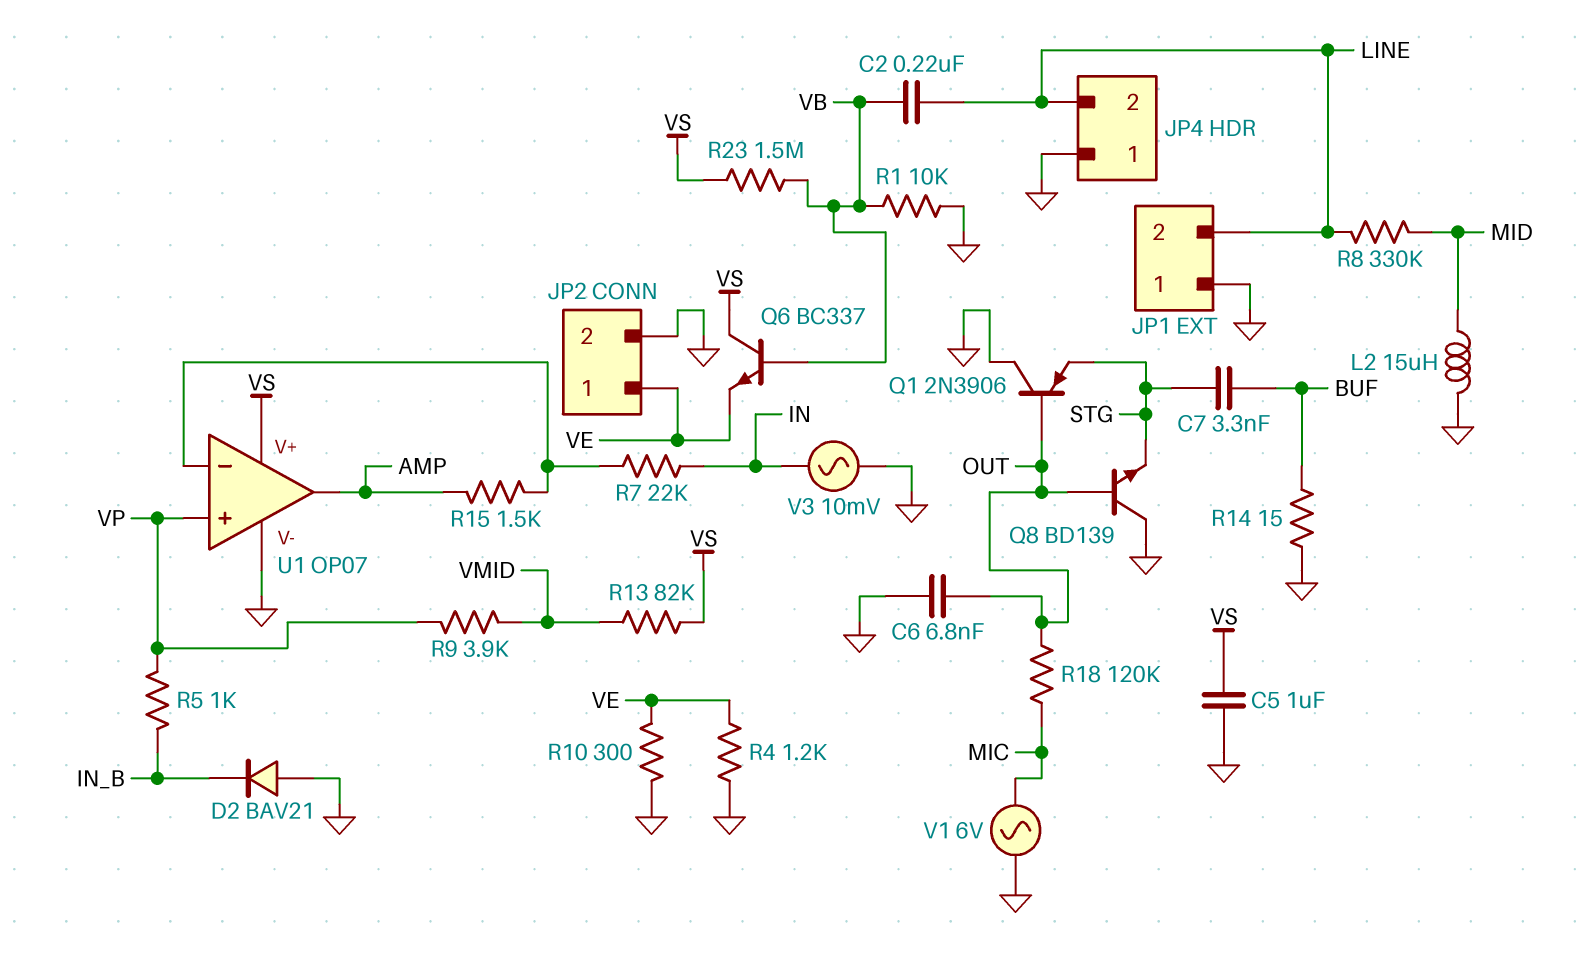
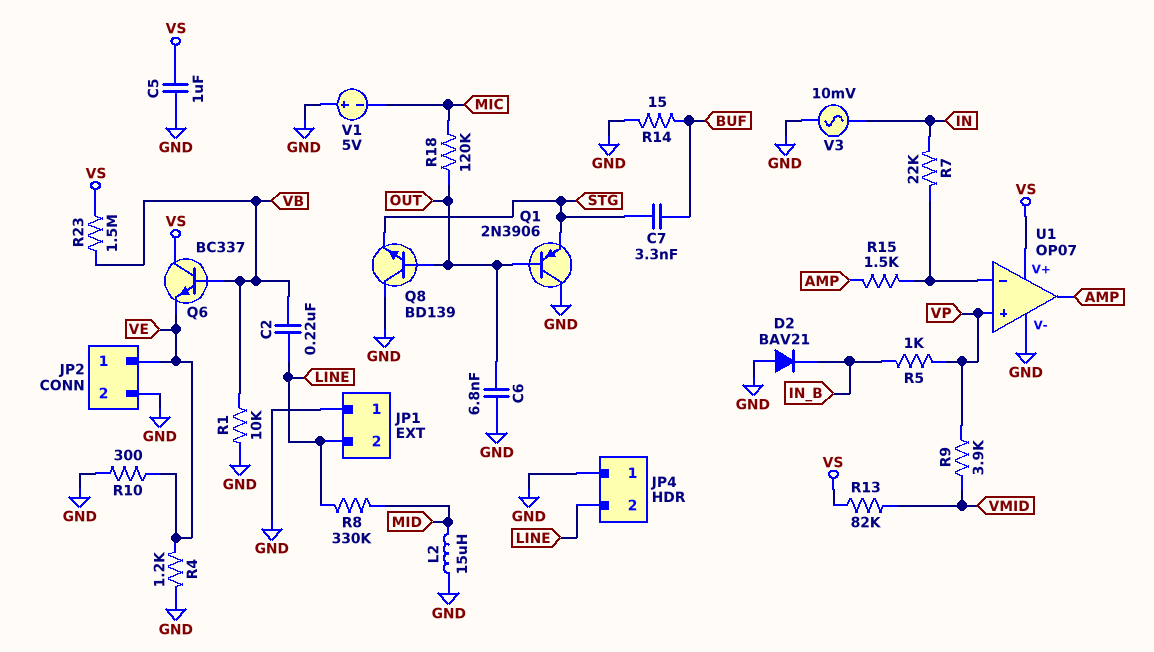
V1: AC 6V (GND, MIC) -> 5V (plus GND, minus MIC)

